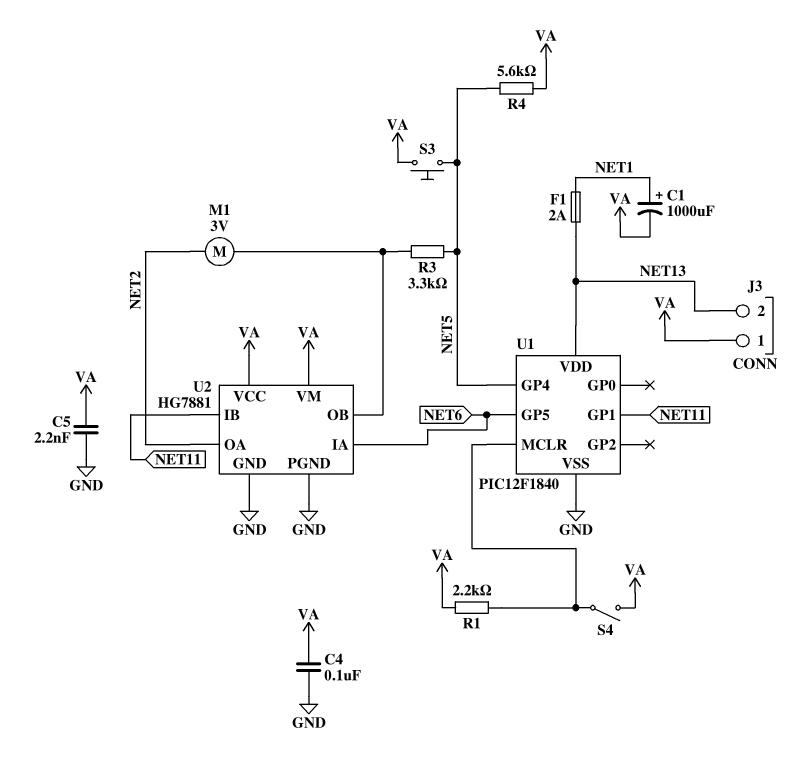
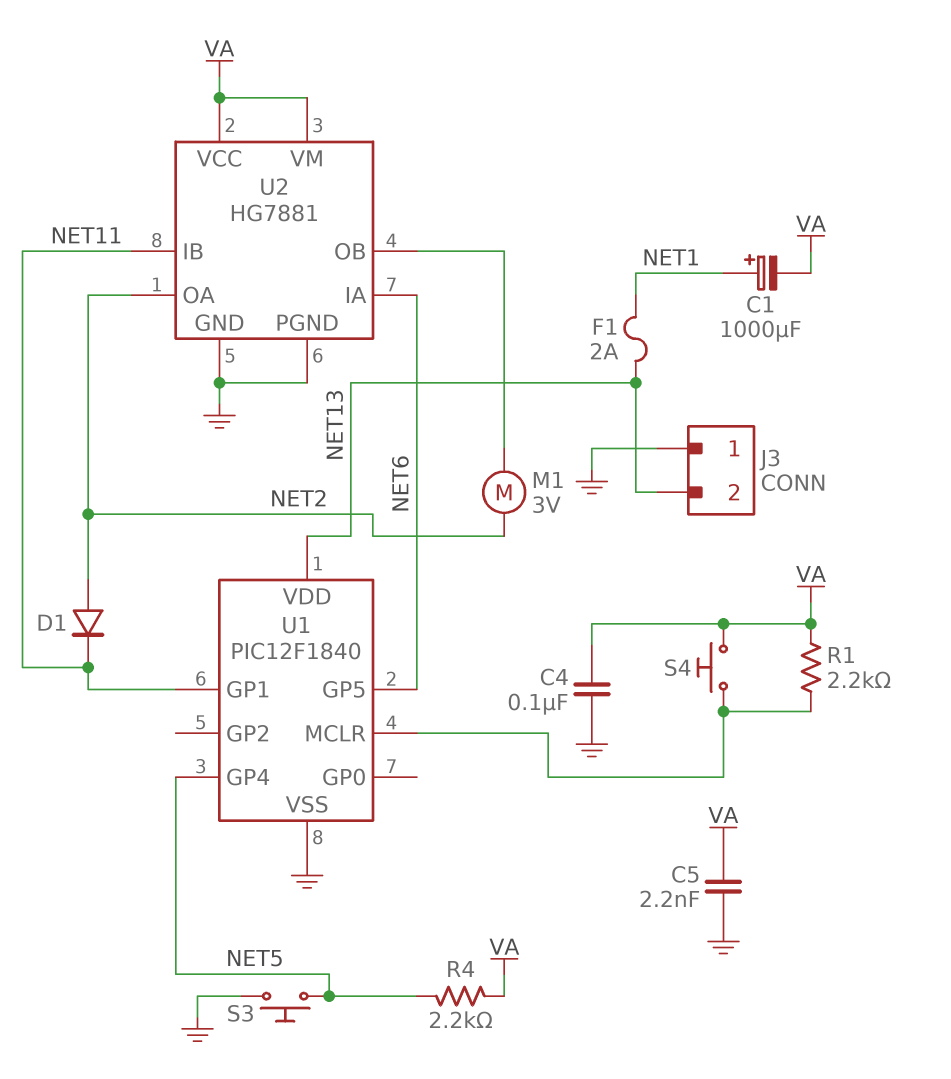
D1: none -> diode (A NET2, K NET11)
J3 pin 1: VA -> GND
R3: 3.3k (NET5, U2/OB) -> none
R4: 5.6k (NET5, VA) -> 2.2k (NET5, VA)
S3: button (NET5, VA) -> button (GND, NET5)
S4: switch (U1/MCLR, VA) -> button (U1/MCLR, VA)

